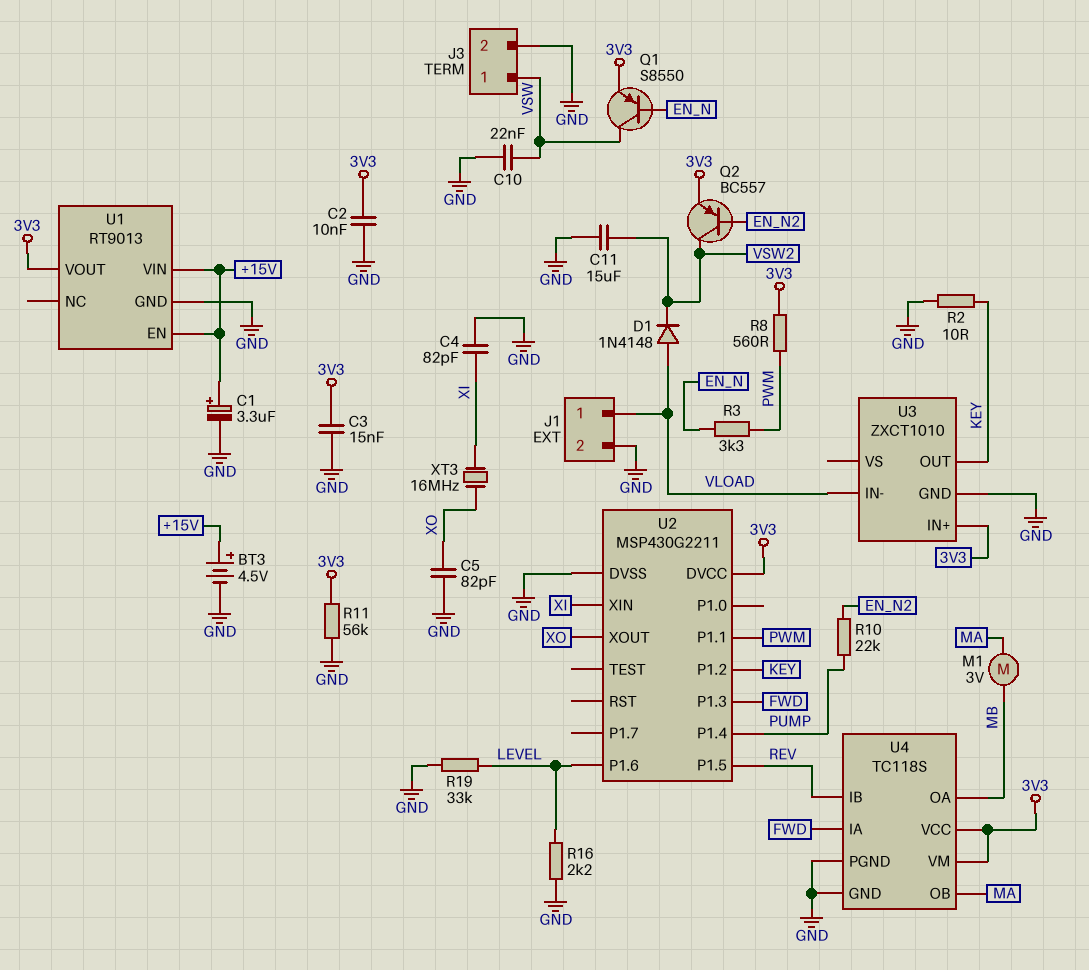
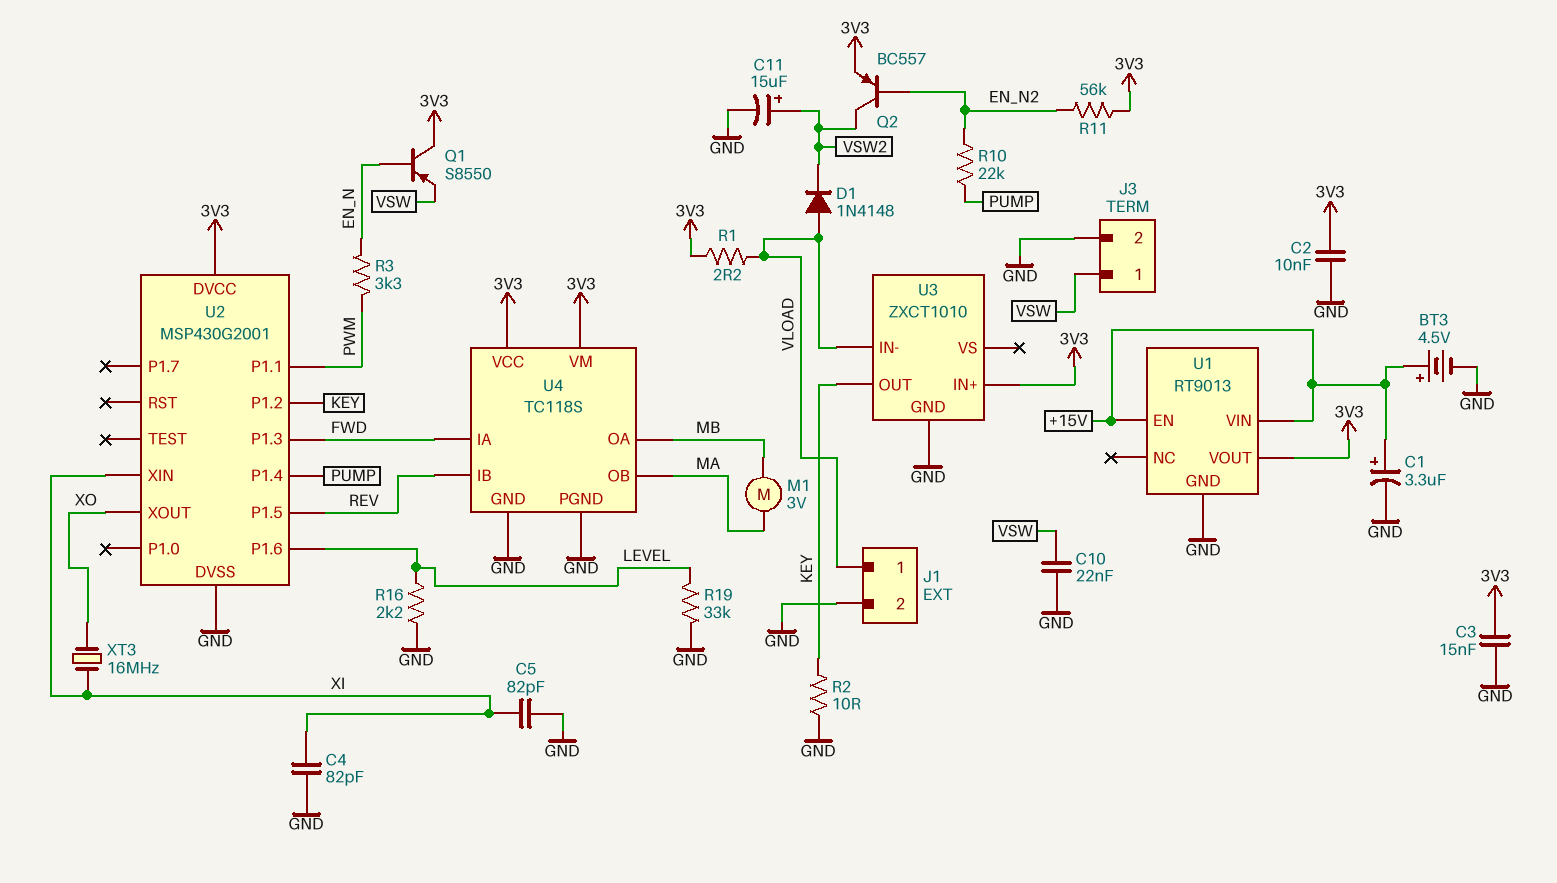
C5: 82pF (GND, XO) -> 82pF (GND, XI)
C11: 15uF (GND, VSW2) -> 15uF (plus VSW2, minus GND)
Q1: PNP S8550 (B EN_N, C VSW, E 3V3) -> PNP S8550 (B EN_N, C 3V3, E VSW)
R1: none -> 2.2 (3V3, VLOAD)
R8: 560 (3V3, PWM) -> none
R11: 56k (3V3, GND) -> 56k (3V3, EN_N2)
U2: MSP430G2211 -> MSP430G2001

